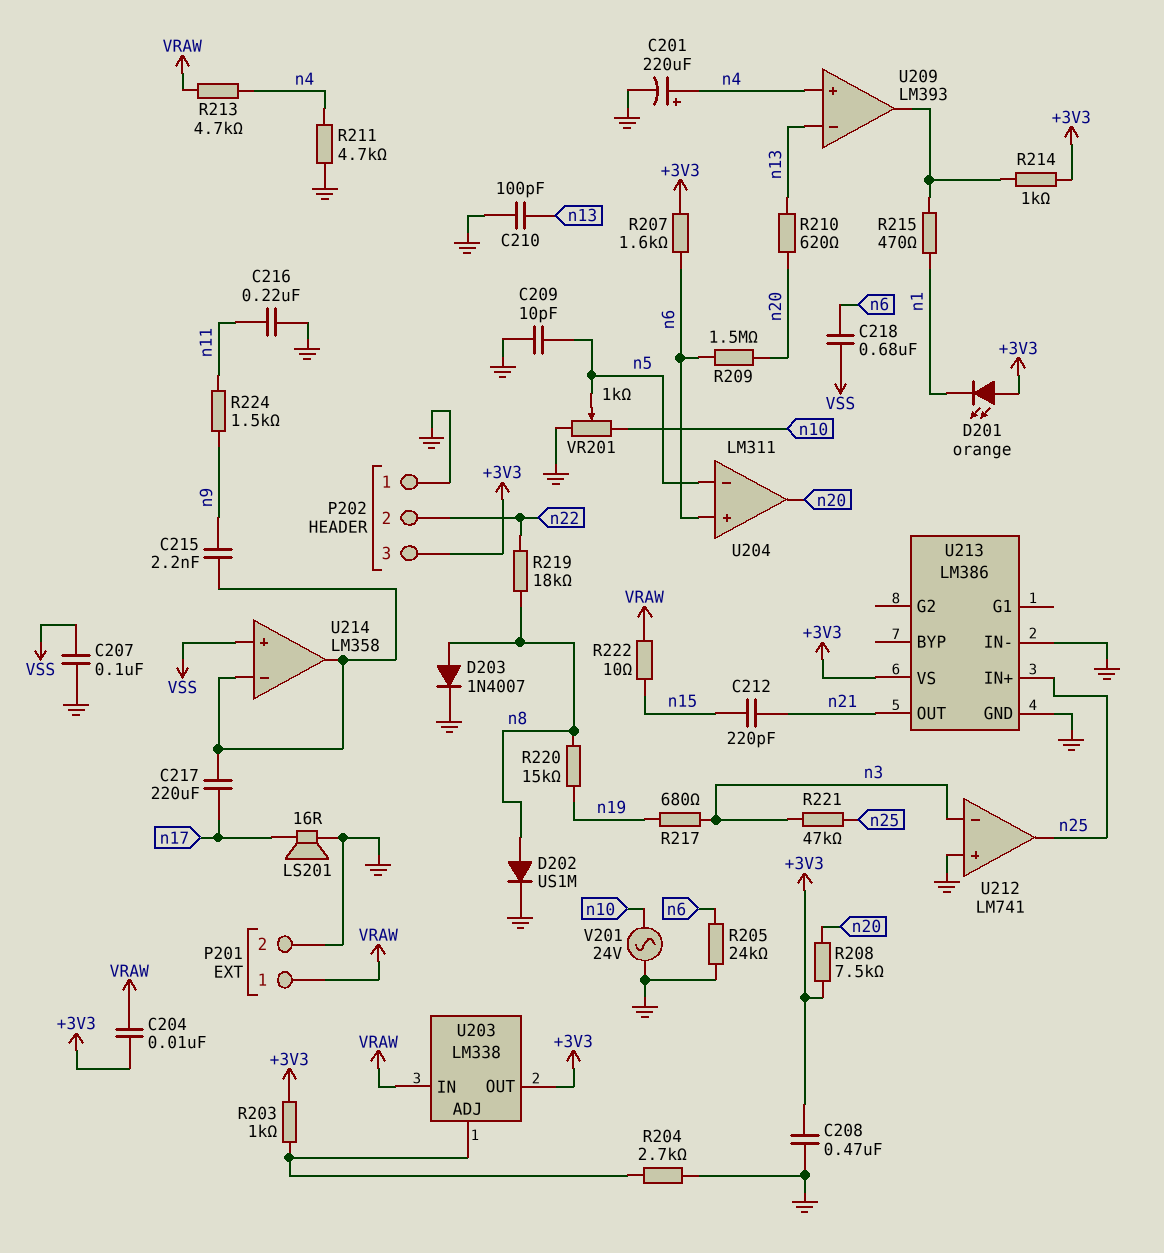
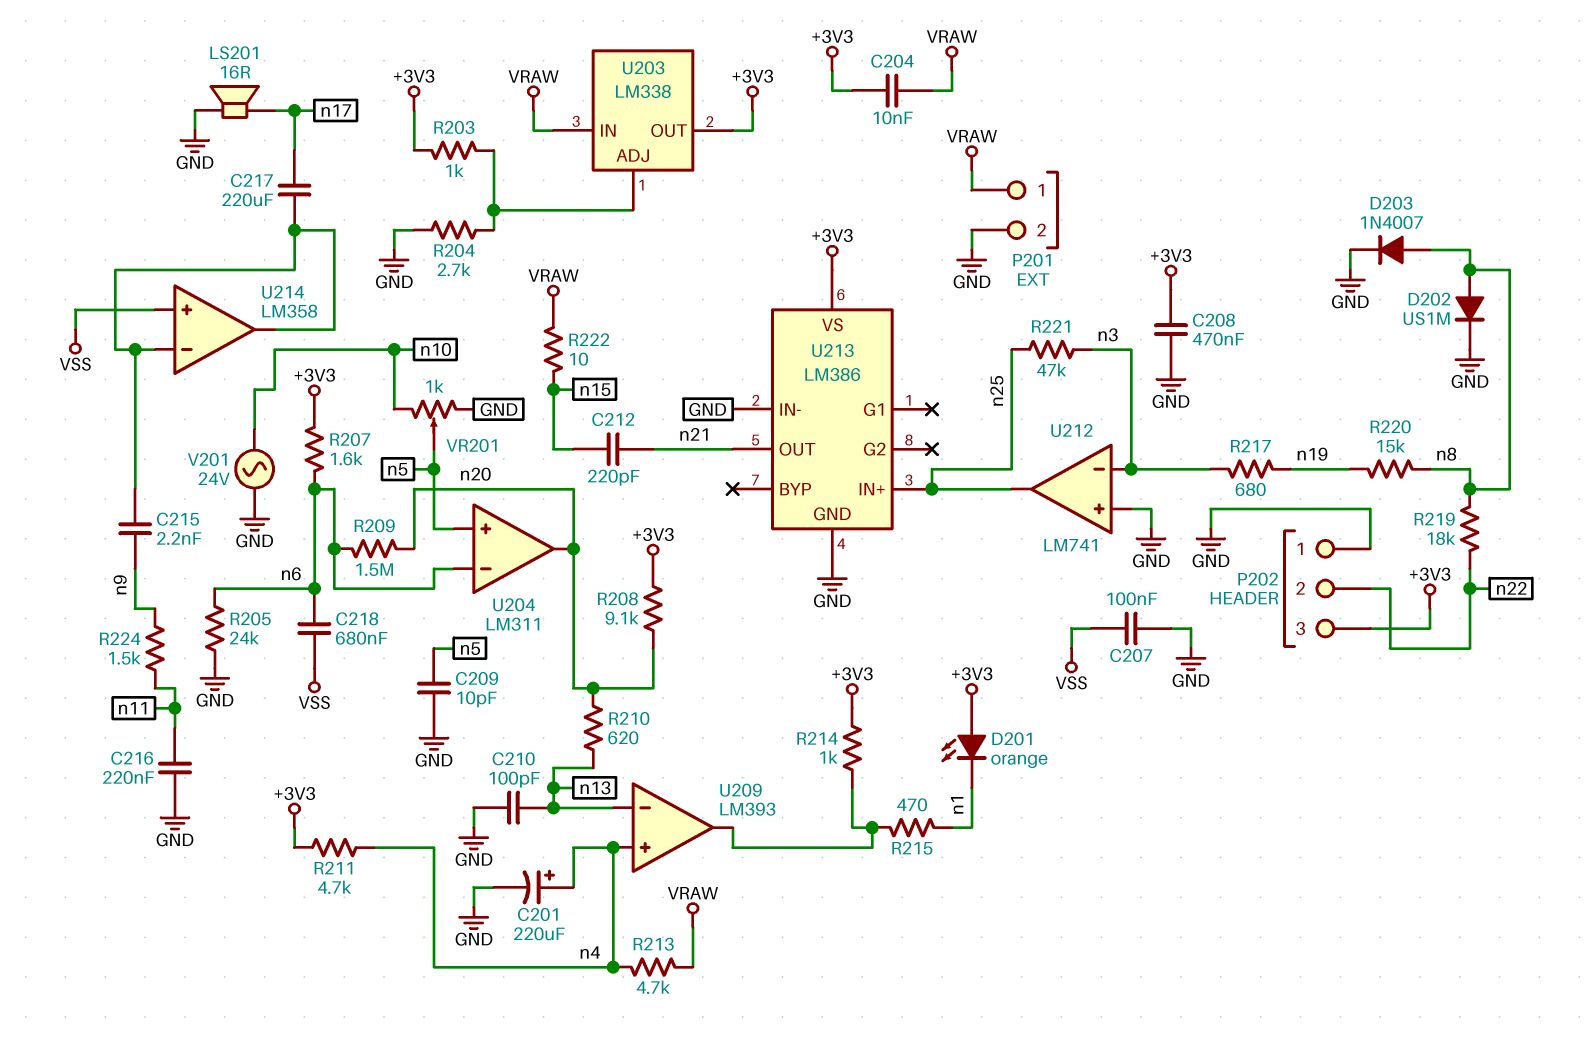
R208: 7.5k (+3V3, n20) -> 9.1k (+3V3, n20)
R211: 4.7k (GND, n4) -> 4.7k (+3V3, n4)
U204 pin in+: n6 -> n5
U204 pin in-: n5 -> n6

